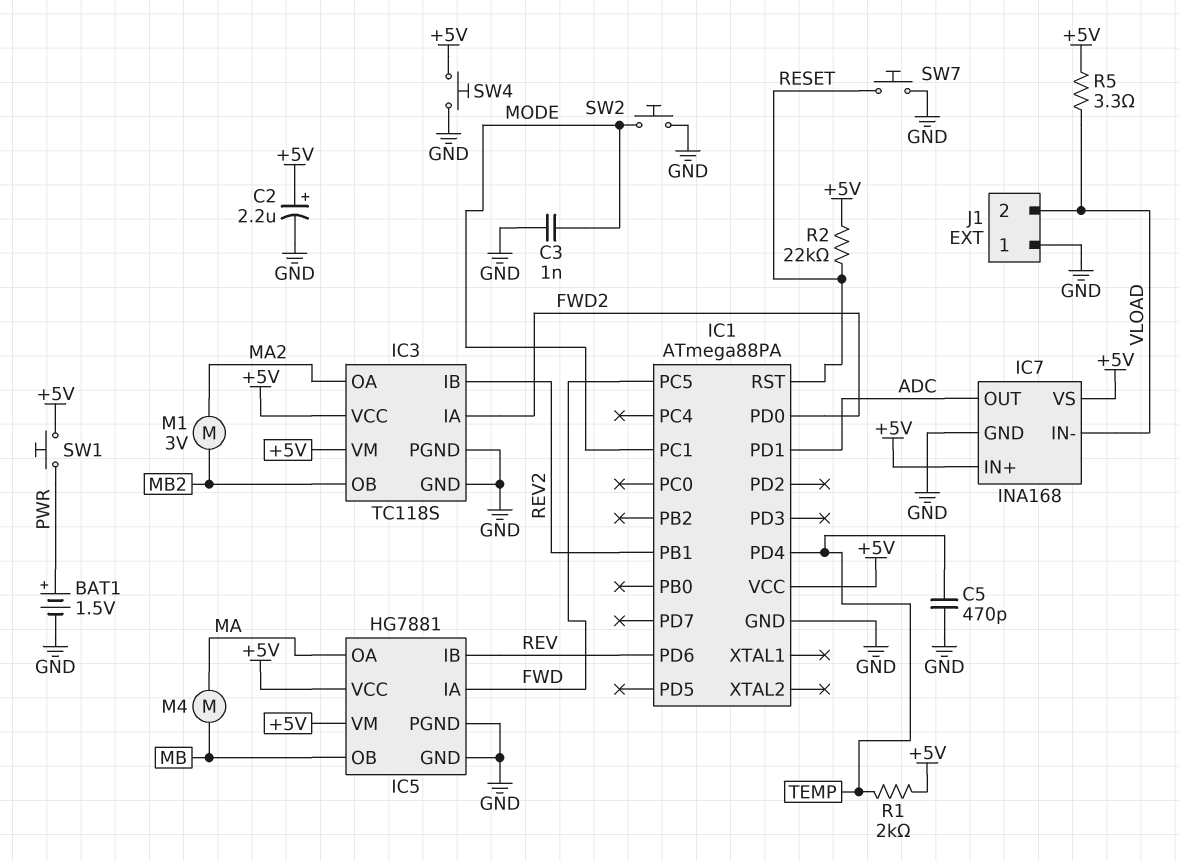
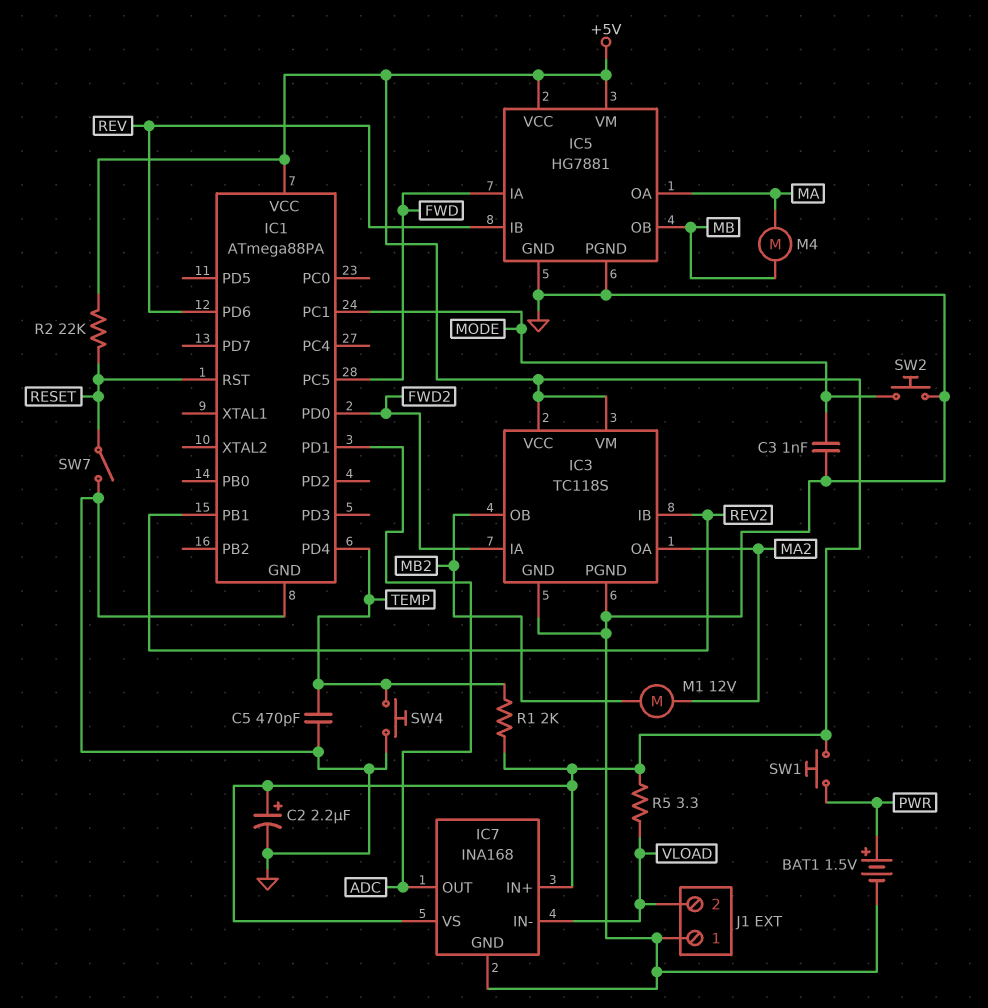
M1: motor 3V (MA2, MB2) -> motor 12V (MA2, MB2)
SW4: button (+5V, GND) -> button (GND, TEMP)
SW7: button (GND, RESET) -> switch (GND, RESET)

